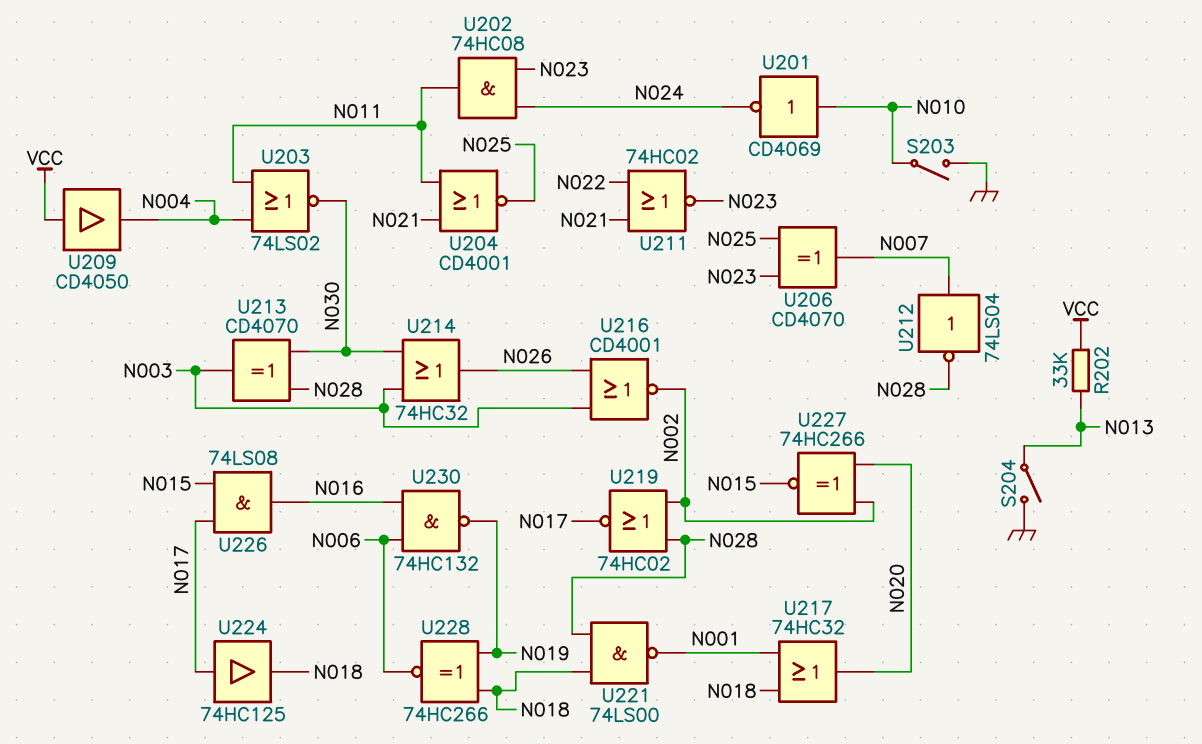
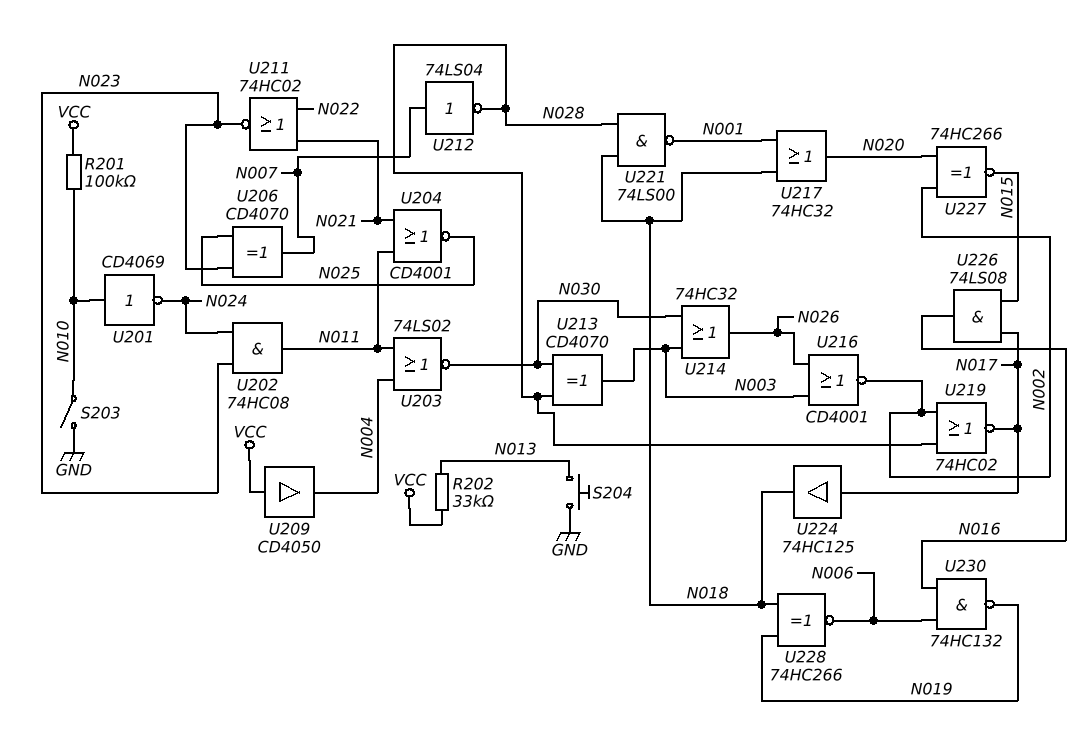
R201: none -> 100k (N010, VCC)
S204: switch (GND, N013) -> button (GND, N013)

